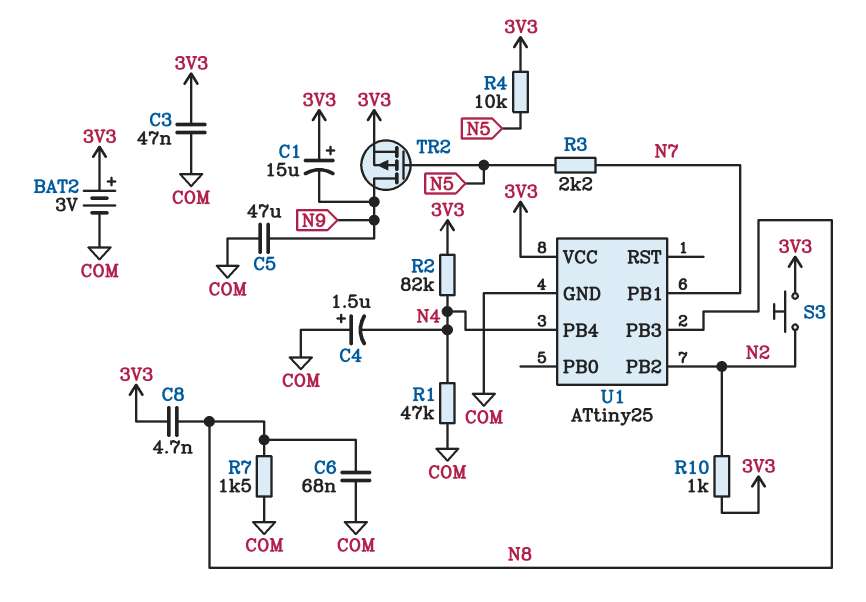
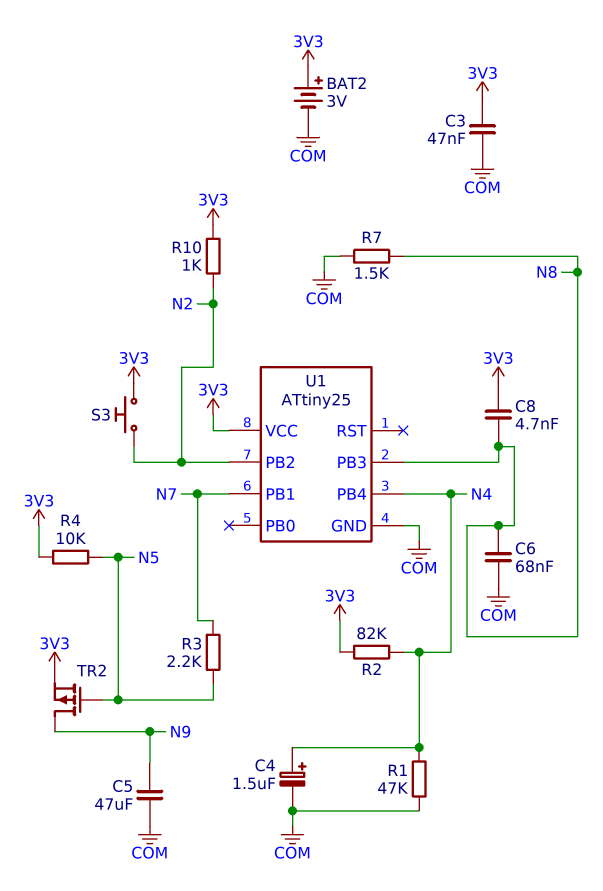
C1: 15uF (plus 3V3, minus N9) -> none
C4: 1.5uF (plus COM, minus N4) -> 1.5uF (plus N4, minus COM)

